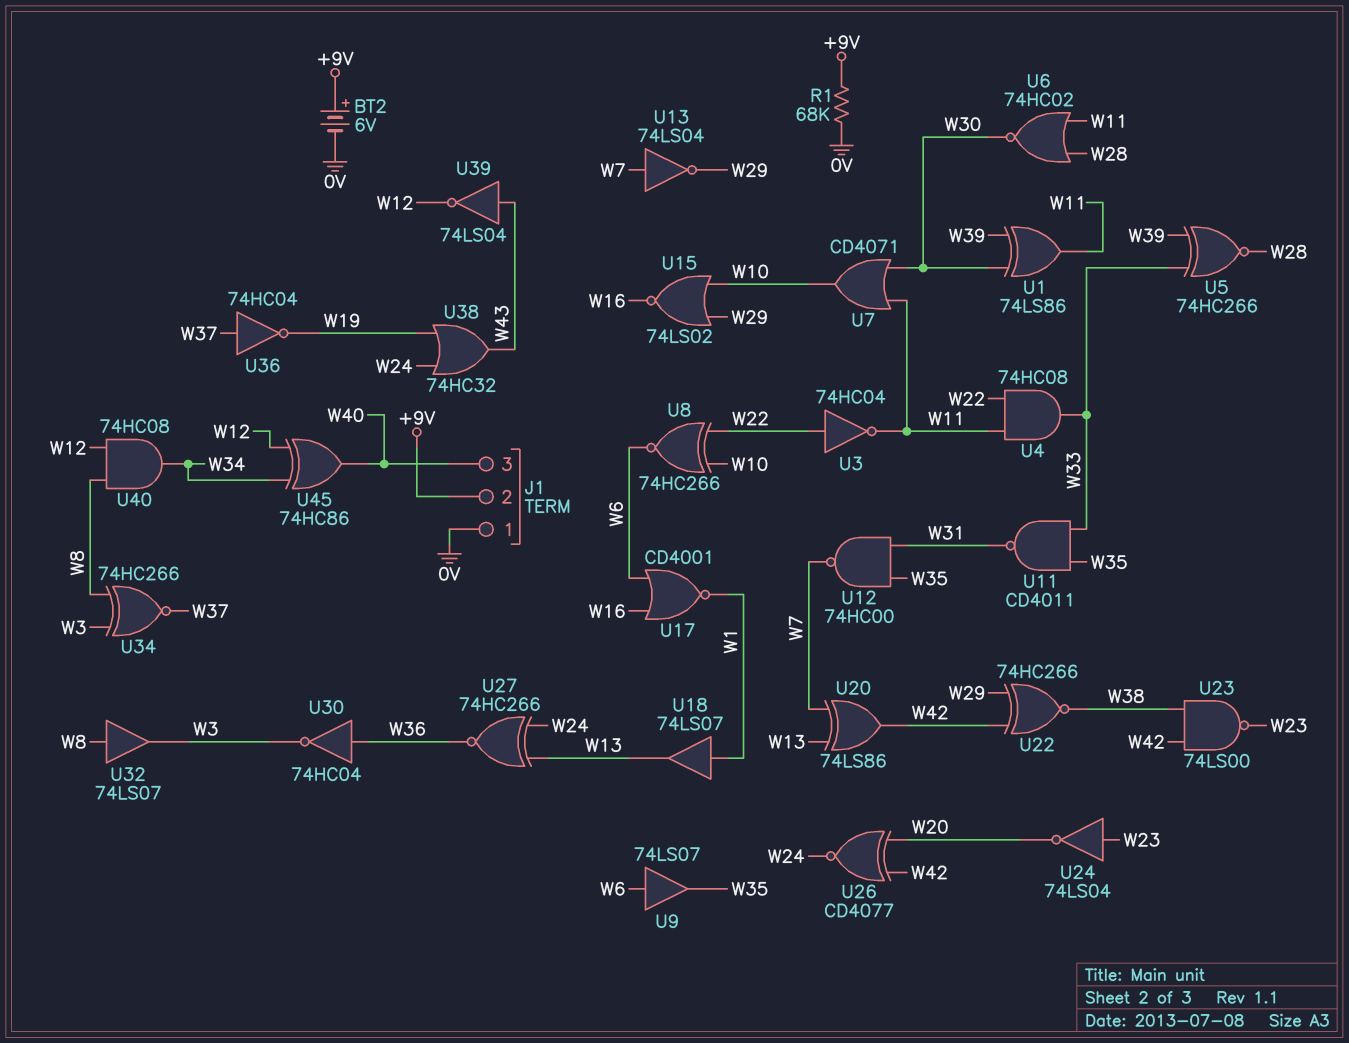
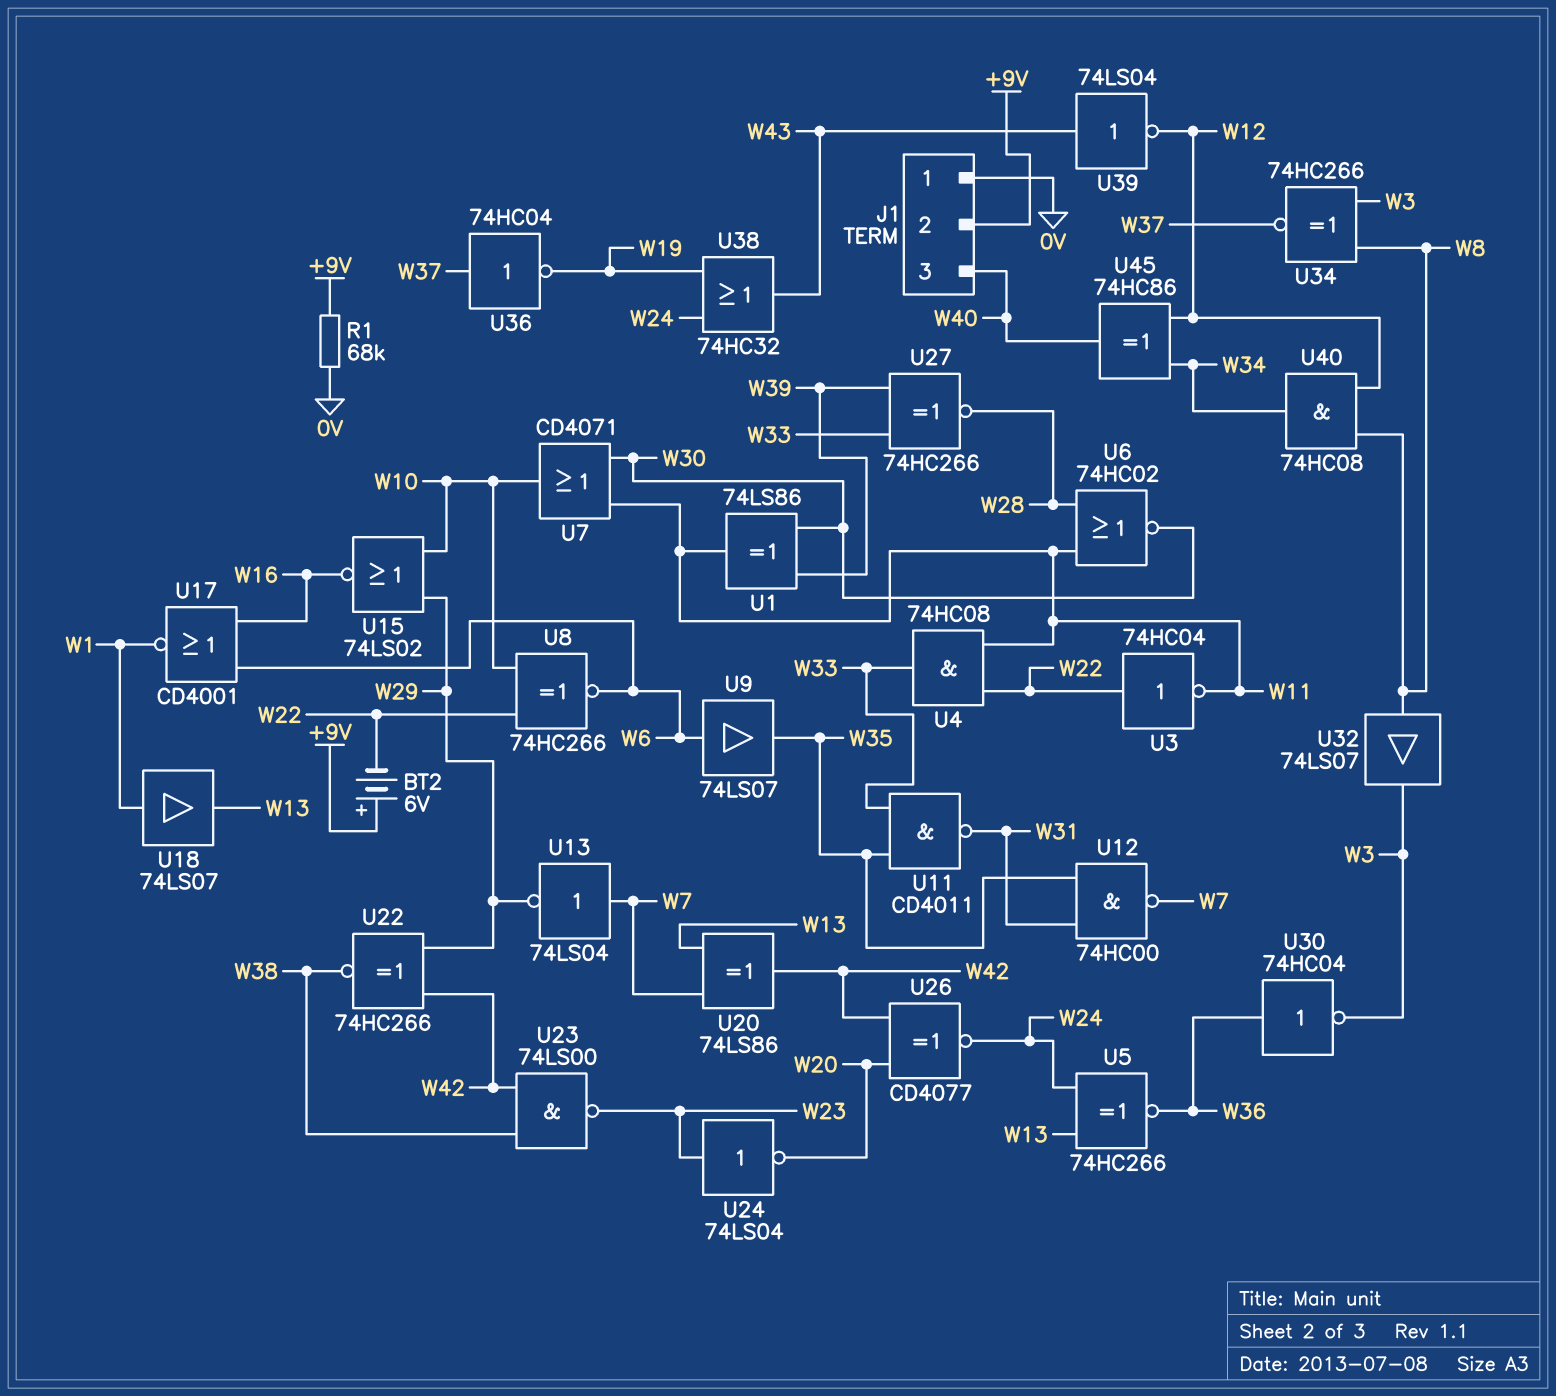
BT2: 6V (plus +9V, minus 0V) -> 6V (plus +9V, minus W22)
U5: XNOR 74HC266 (in W33, in W39, out W28) -> XNOR 74HC266 (in W13, in W24, out W36)
U27: XNOR 74HC266 (in W13, in W24, out W36) -> XNOR 74HC266 (in W33, in W39, out W28)

